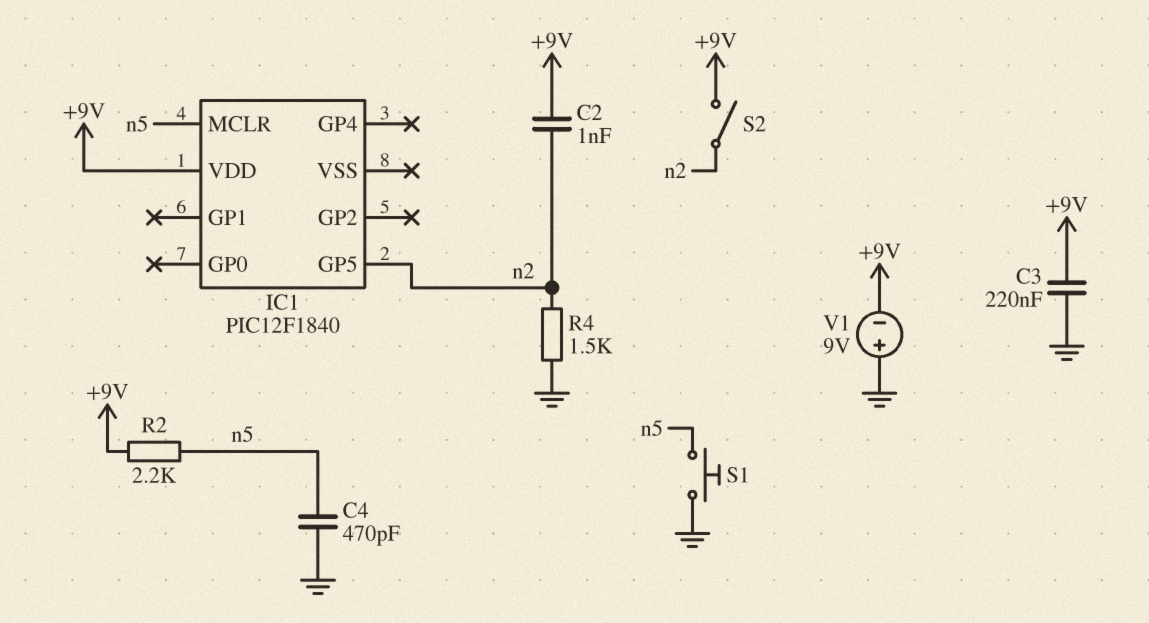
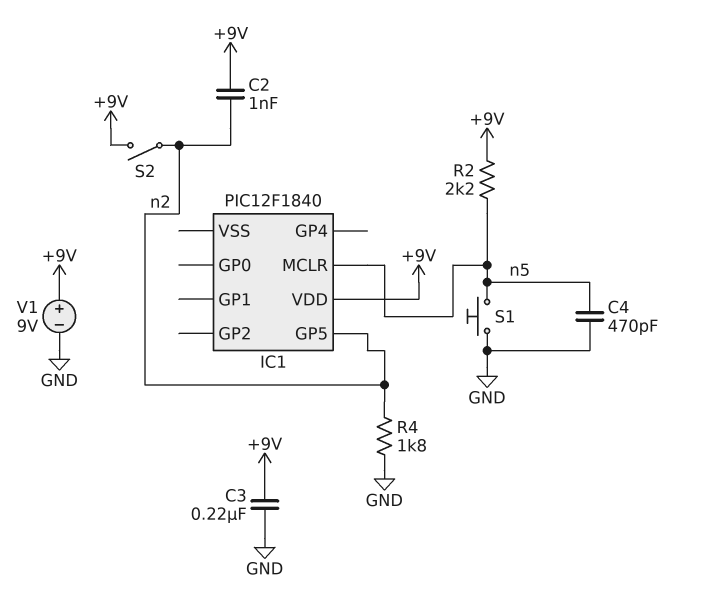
R4: 1.5k (GND, n2) -> 1.8k (GND, n2)
V1: 9V (plus GND, minus +9V) -> 9V (plus +9V, minus GND)

